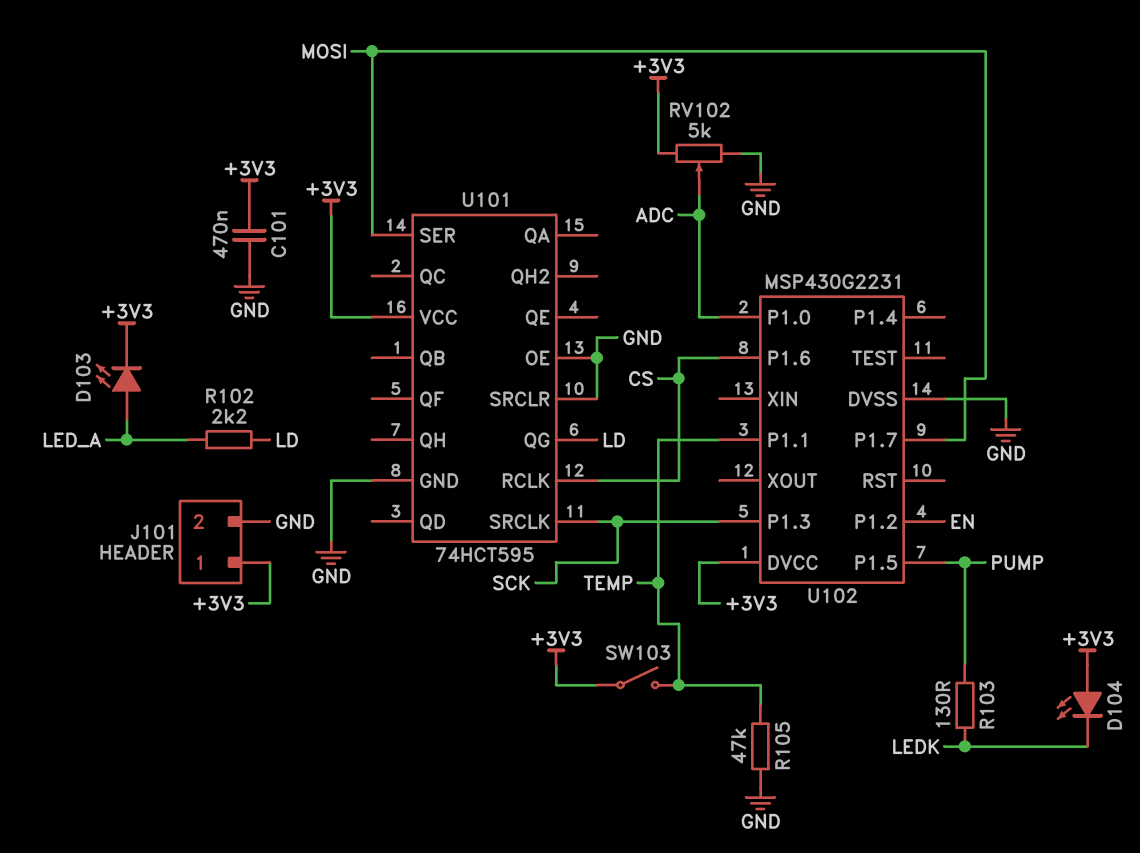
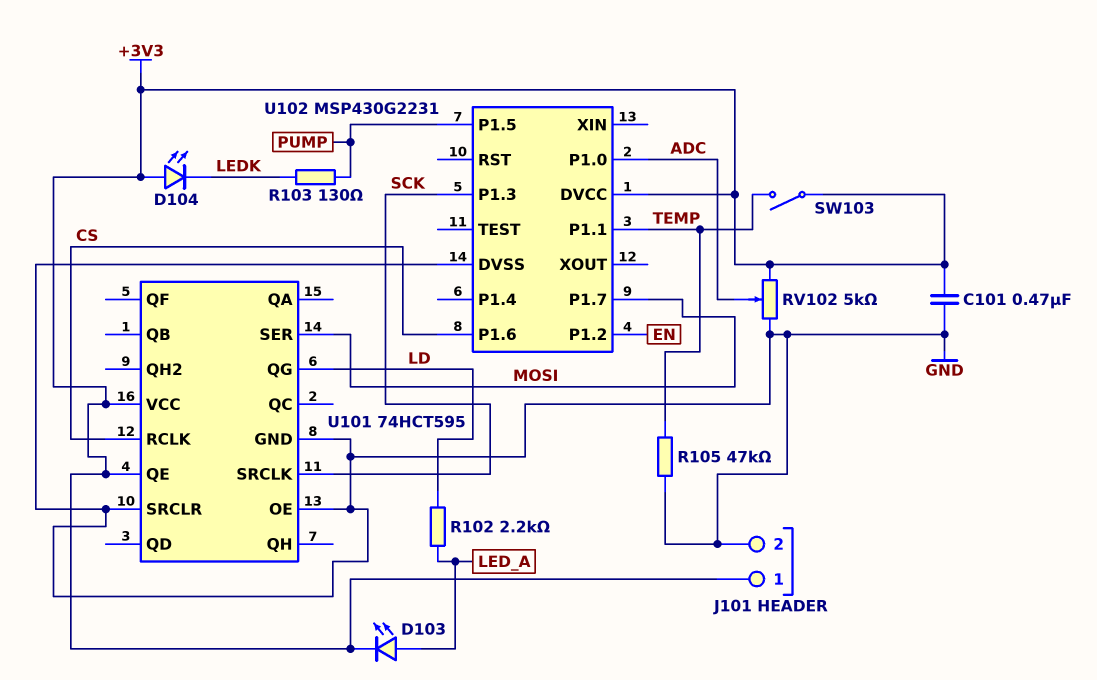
U101 pin QE: none -> +3V3

